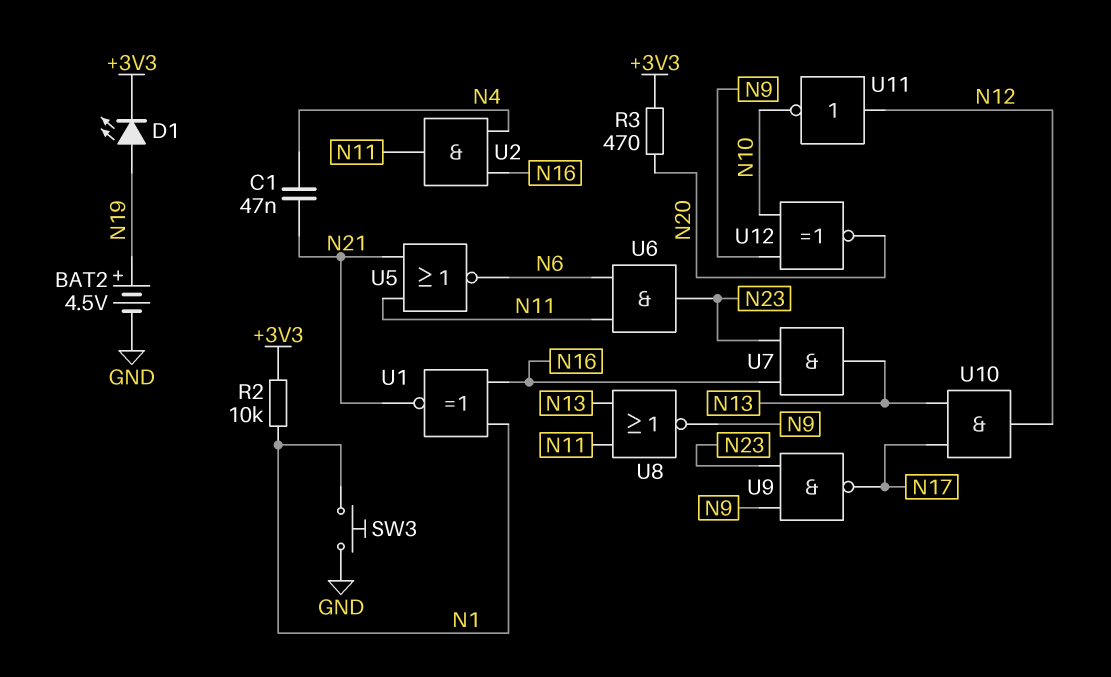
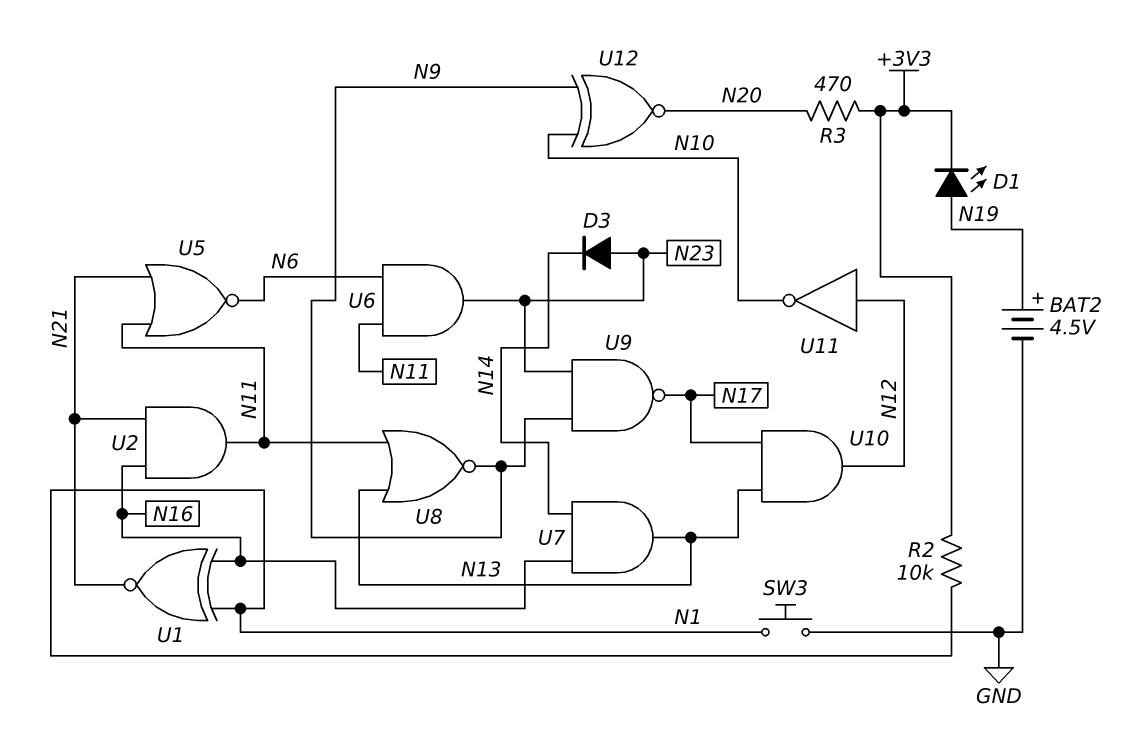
C1: 47nF (N4, N21) -> none
D3: none -> diode (A N23, K N14)
U2: AND (in N4, in N16, out N11) -> AND (in N16, in N21, out N11)
U7: AND (in N16, in N23, out N13) -> AND (in N14, in N16, out N13)

